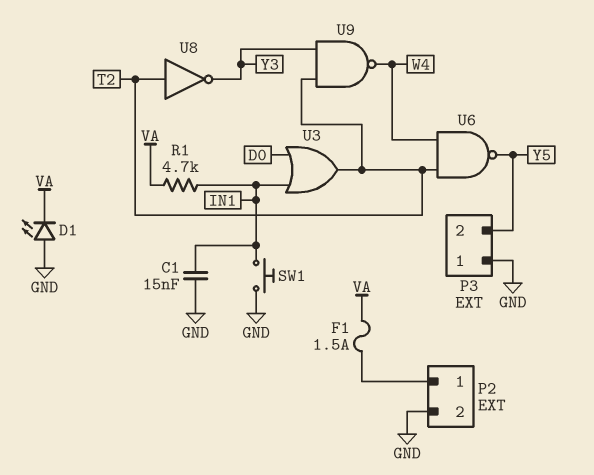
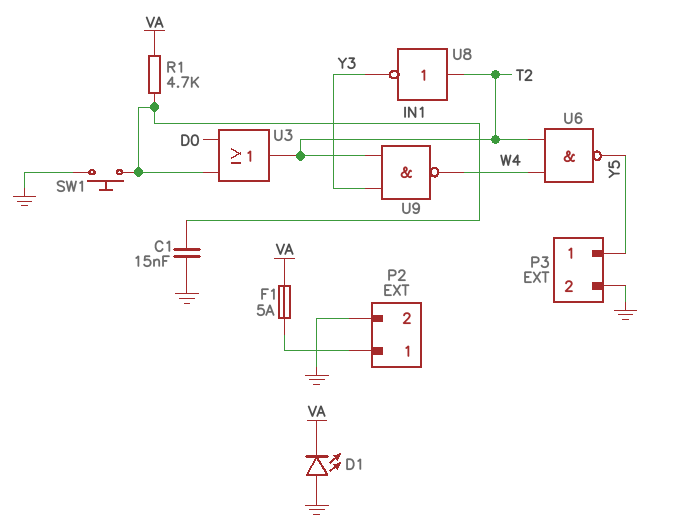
F1: 1.5A (P2/1, VA) -> 5A (P2/1, VA)
P3 pin 1: GND -> Y5
P3 pin 2: Y5 -> GND

